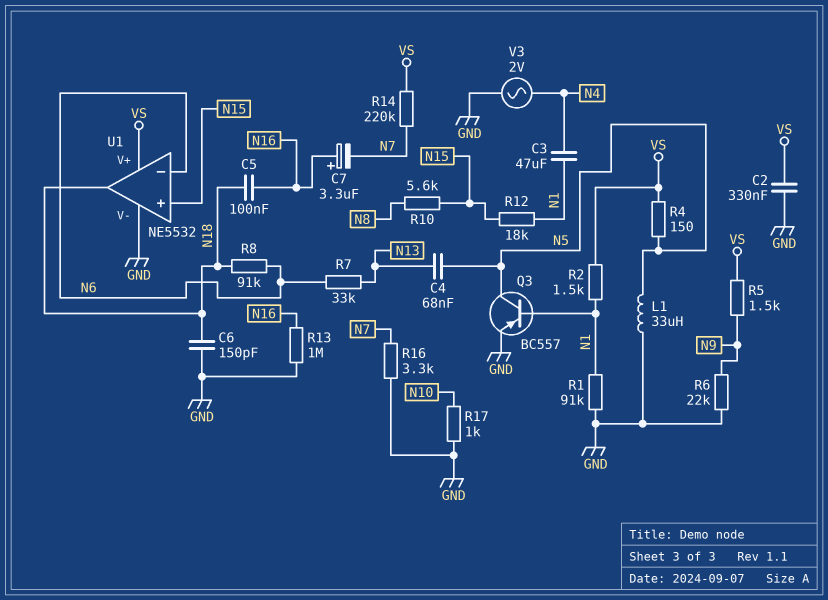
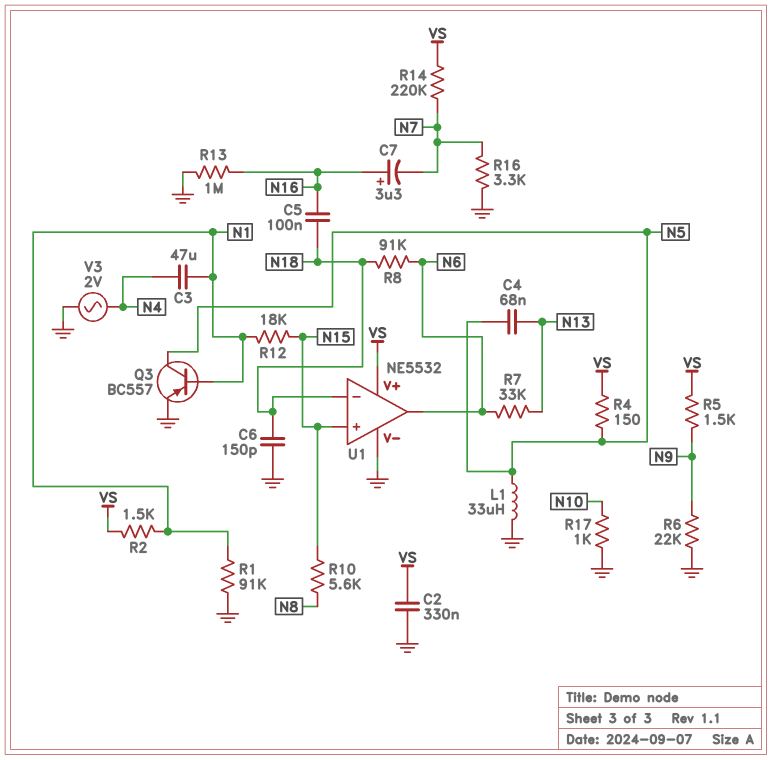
U1 pin in-: N6 -> N18
U1 pin out: N18 -> N6

